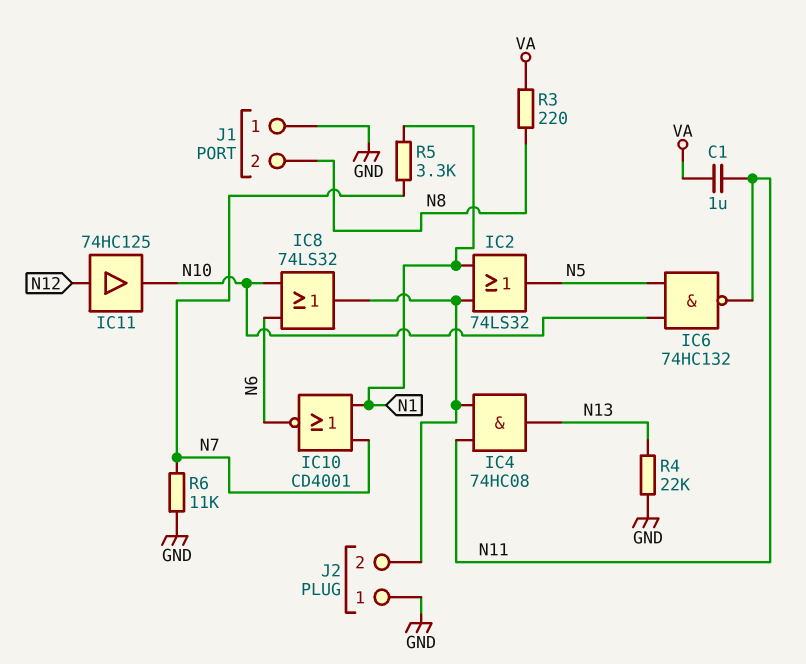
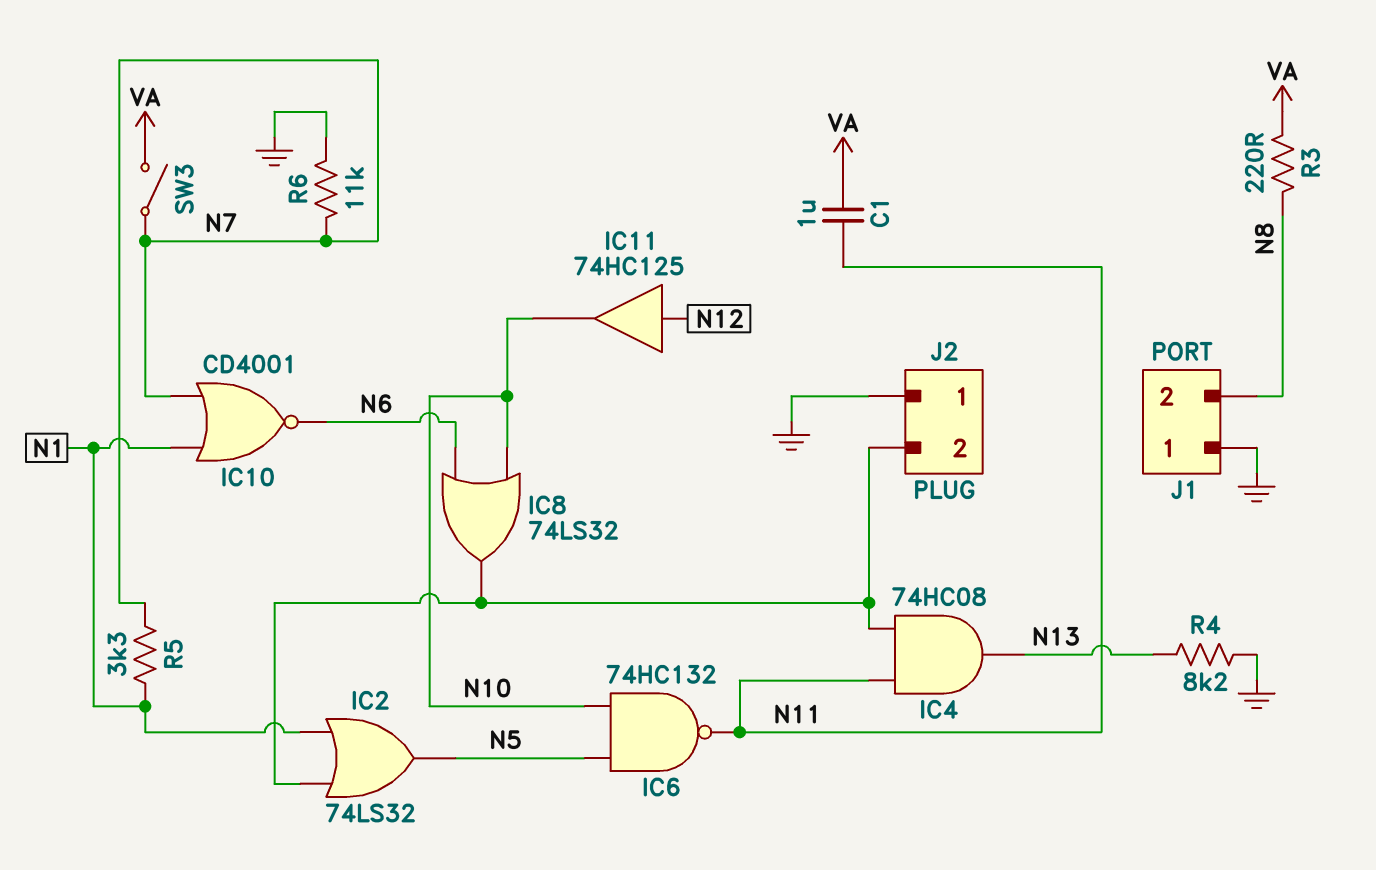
R4: 22k (GND, N13) -> 8.2k (GND, N13)
SW3: none -> switch (N7, VA)

